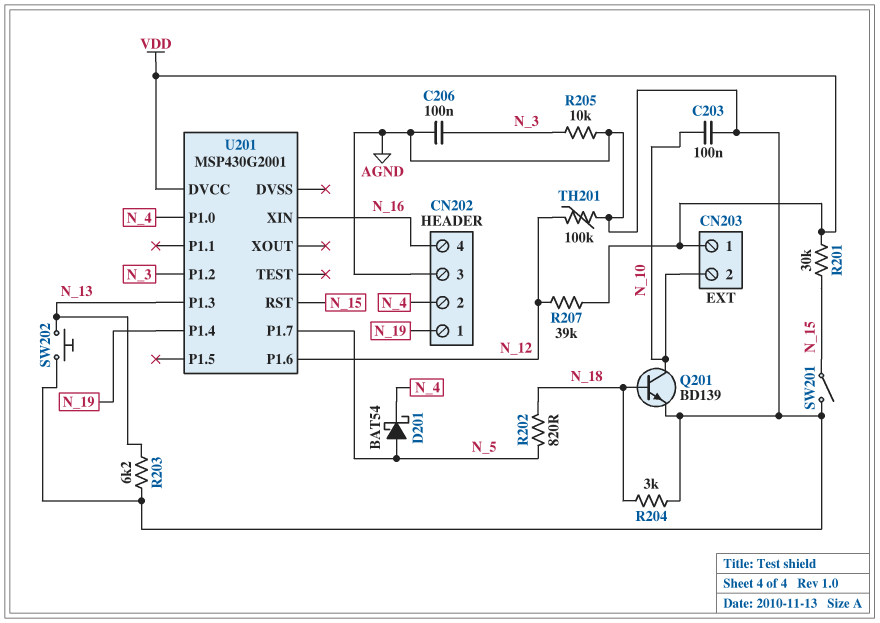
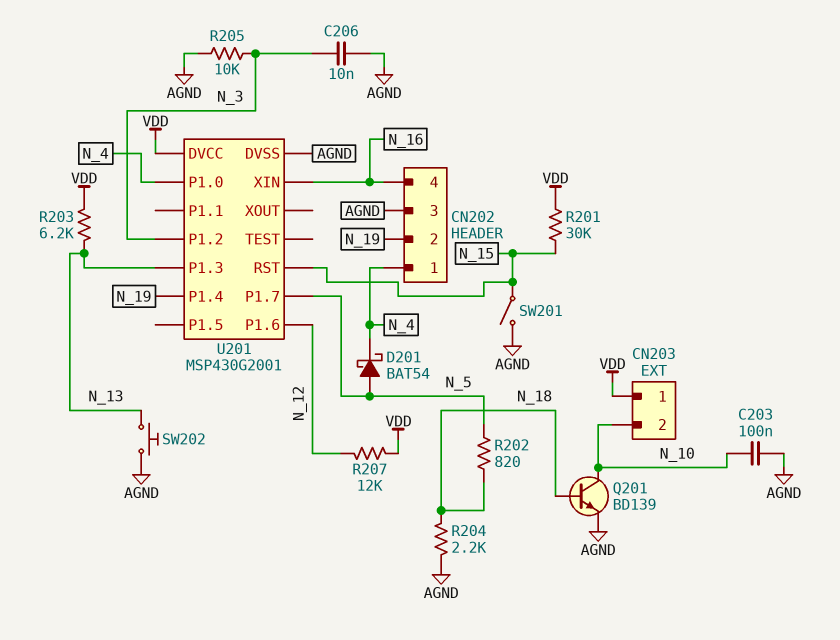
C206: 100nF (AGND, N_3) -> 10nF (AGND, N_3)
CN202 pin 1: N_19 -> N_4
CN202 pin 2: N_4 -> N_19
R203: 6.2k (AGND, N_13) -> 6.2k (N_13, VDD)
R204: 3k (AGND, N_18) -> 2.2k (AGND, N_18)
R207: 39k (N_12, VDD) -> 12k (N_12, VDD)
TH201: 100k (AGND, N_12) -> none
U201 pin DVSS: none -> AGND

